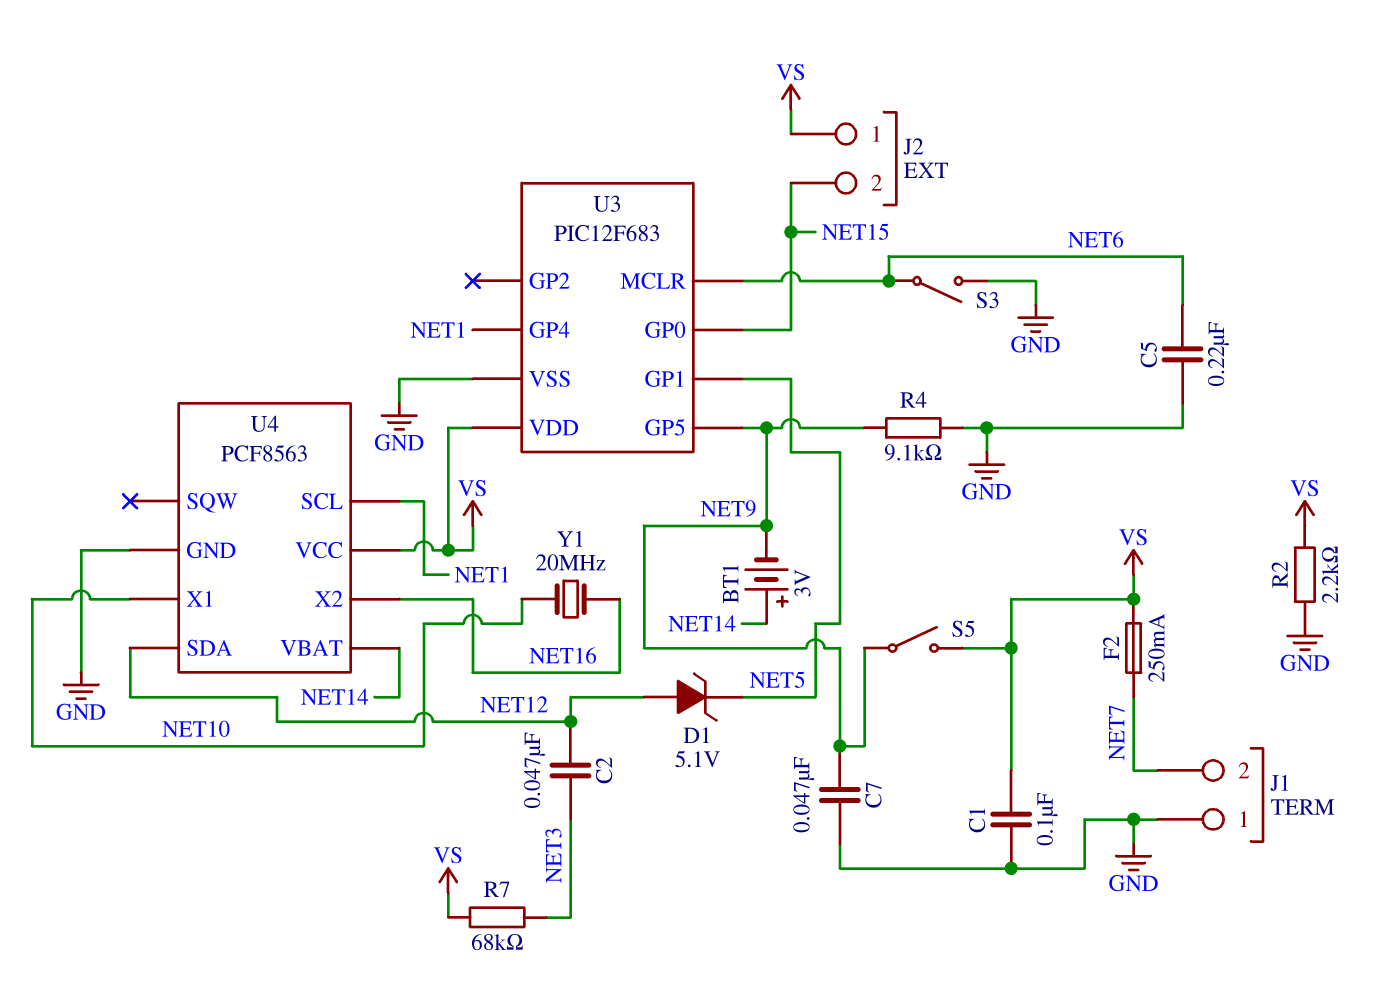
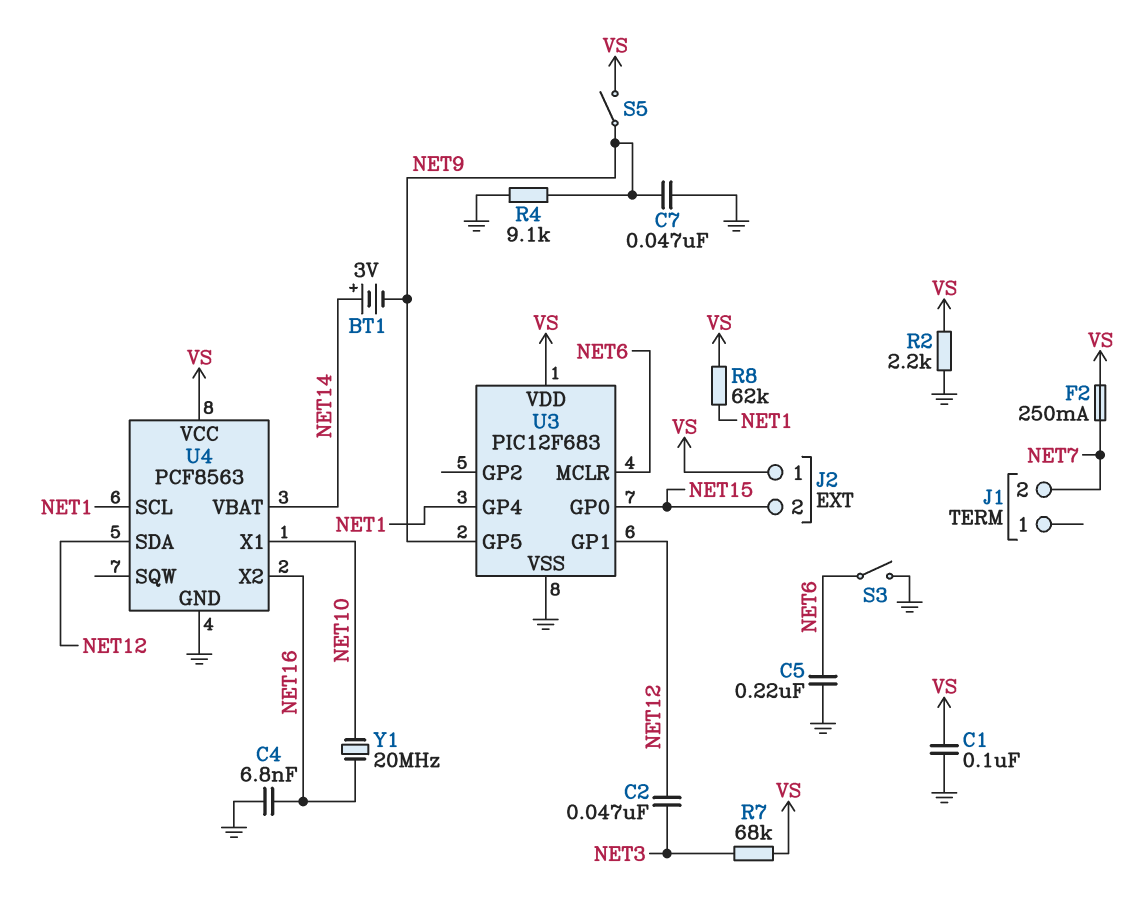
C4: none -> 6.8nF (GND, NET16)
D1: zener 5.1V (A NET12, K NET5) -> none
J1 pin 1: GND -> none
R8: none -> 62k (NET1, VS)
U3 pin GP1: NET5 -> NET12

